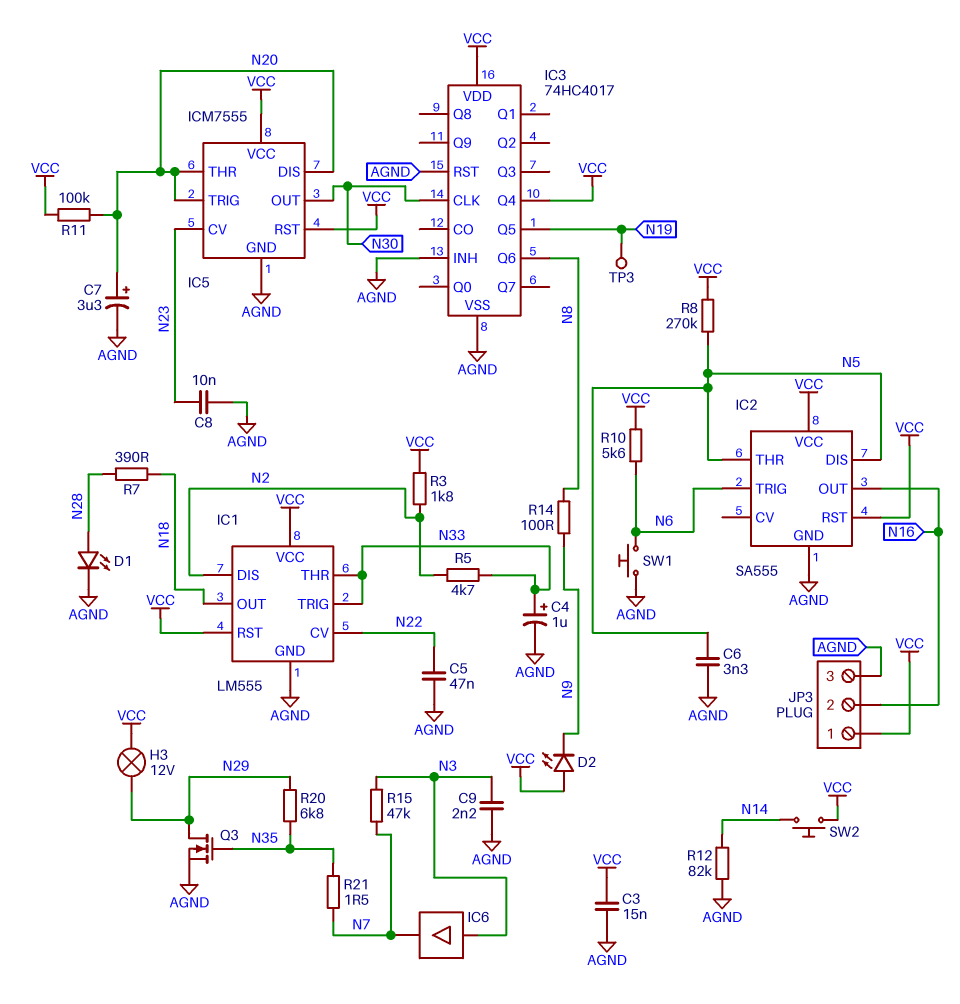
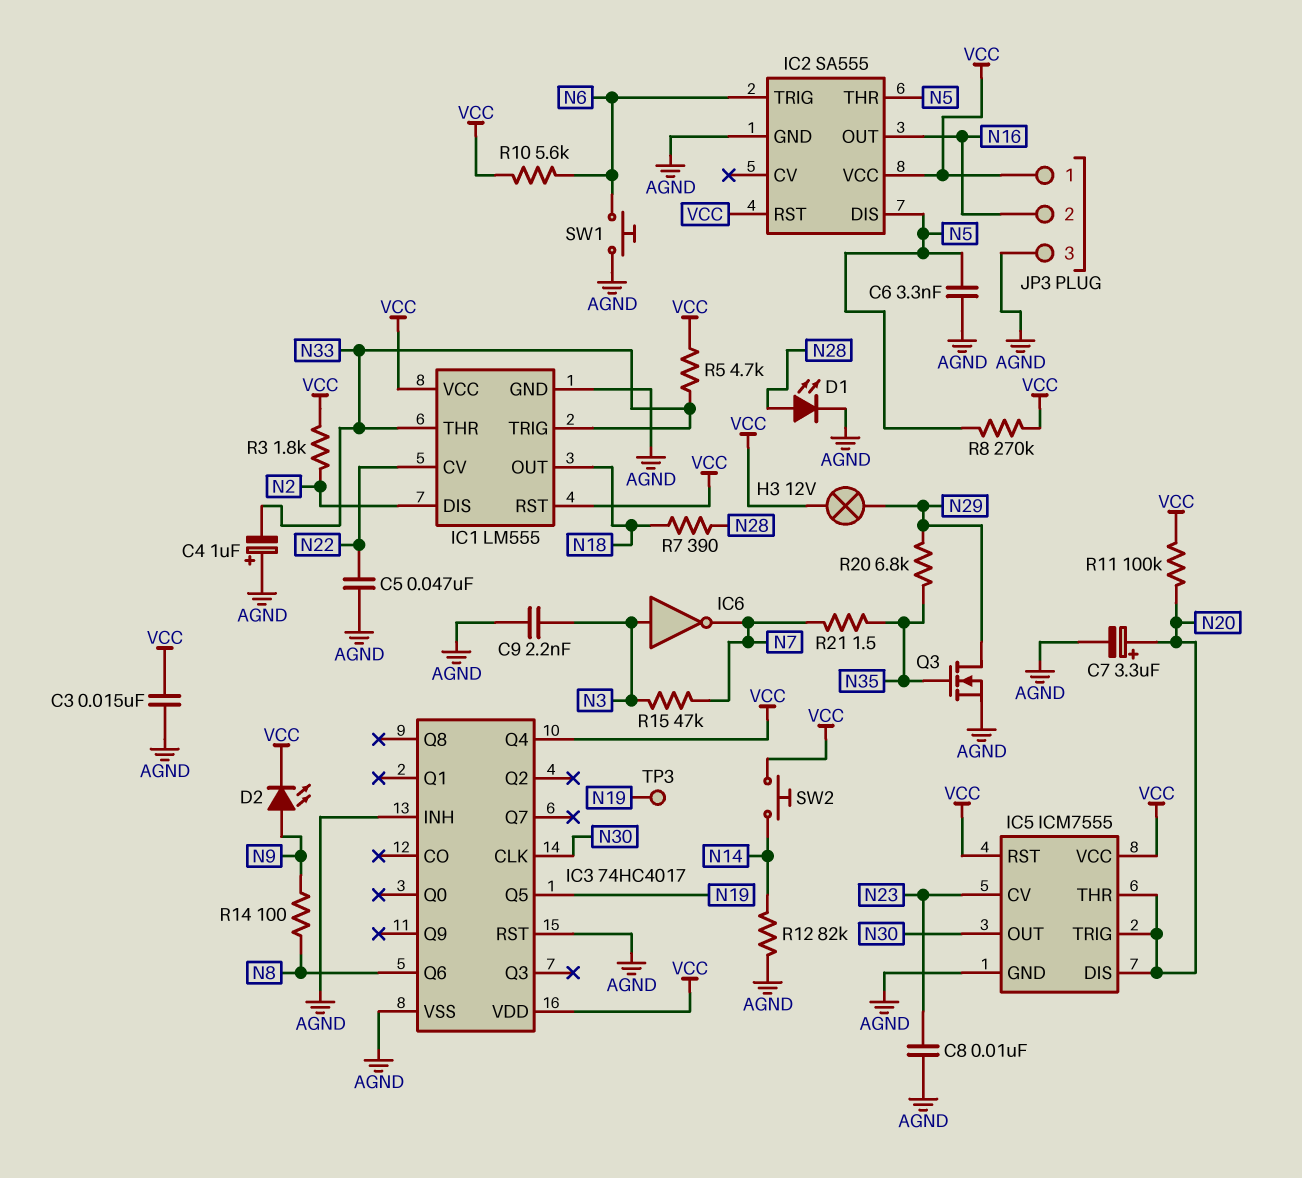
C4: 1uF (plus N33, minus AGND) -> 1uF (plus AGND, minus N33)
D2: LED (A VCC, K N9) -> LED (A N9, K VCC)
IC6: buffer (in N3, out N7) -> NOT (in N3, out N7)
R5: 4.7k (N2, N33) -> 4.7k (N33, VCC)

